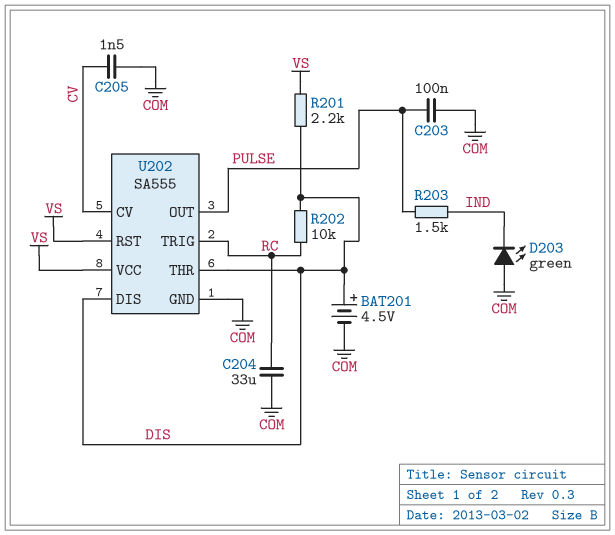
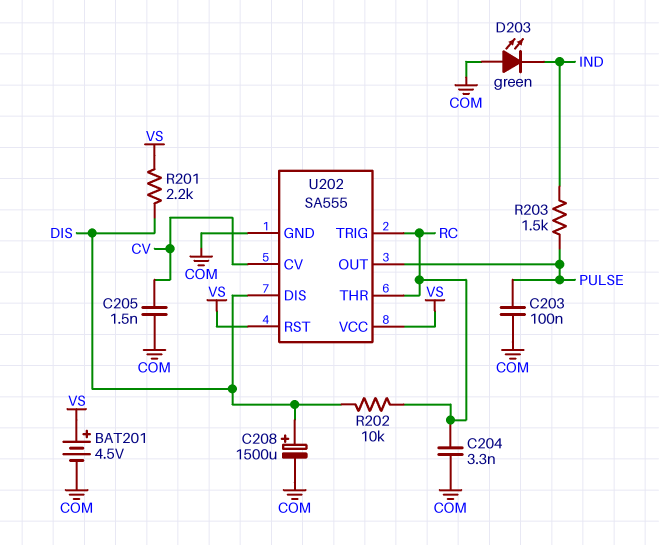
BAT201: 4.5V (plus DIS, minus COM) -> 4.5V (plus VS, minus COM)
C204: 33uF (COM, RC) -> 3.3nF (COM, RC)
C208: none -> 1500uF (plus DIS, minus COM)
U202 pin THR: DIS -> RC

